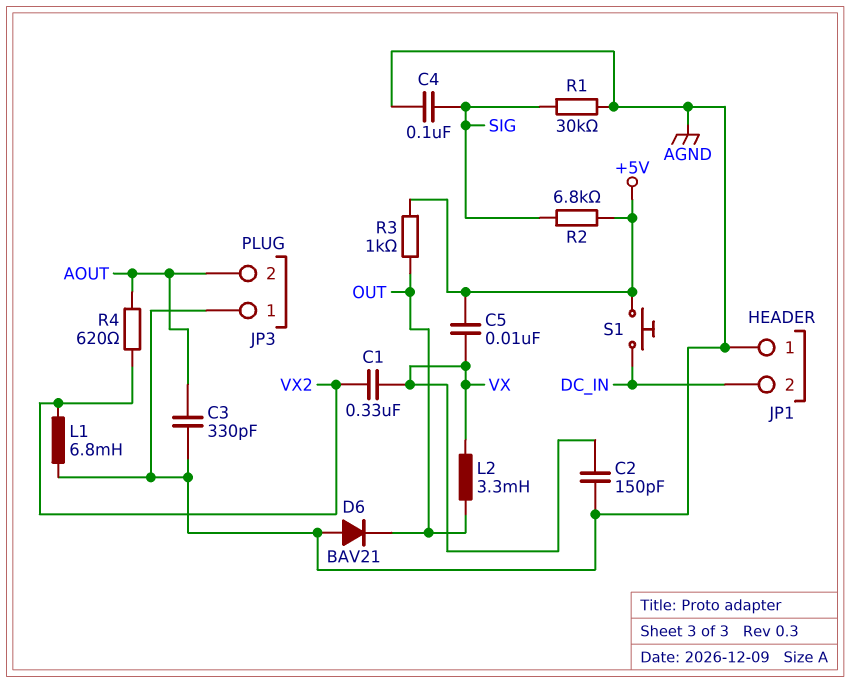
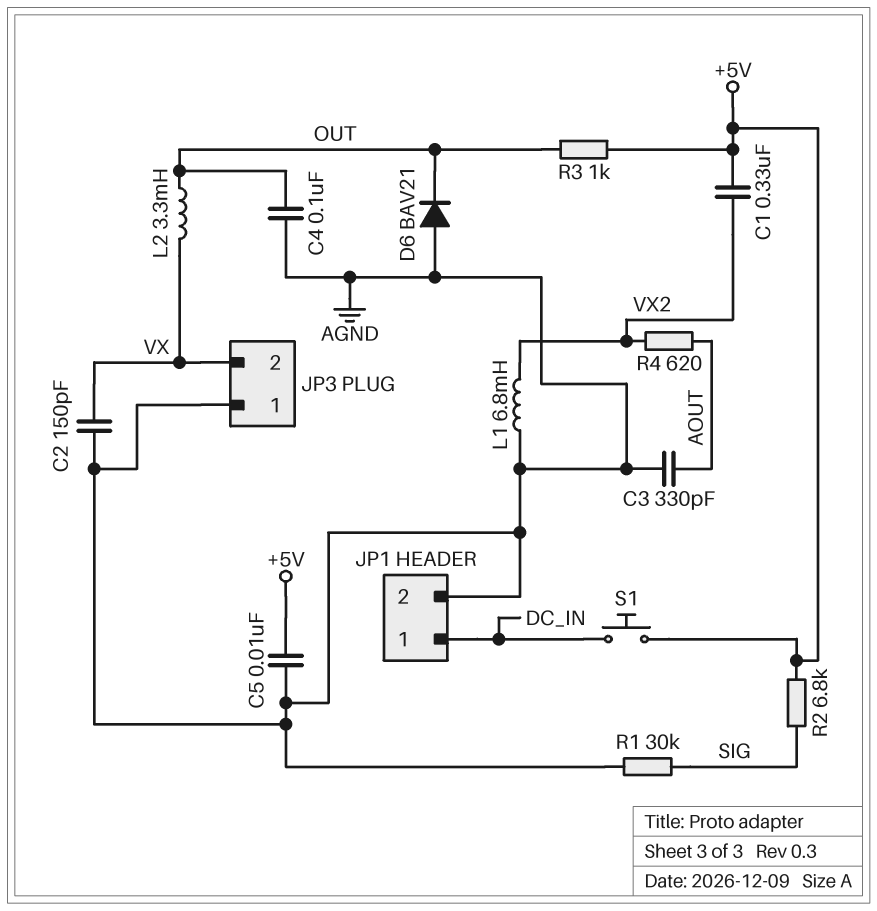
C1: 330nF (VX, VX2) -> 330nF (+5V, VX2)
C4: 100nF (AGND, SIG) -> 100nF (AGND, OUT)
C5: 10nF (+5V, VX) -> 10nF (+5V, AGND)
JP1 pin 1: AGND -> DC_IN
JP1 pin 2: DC_IN -> AGND
JP3 pin 2: AOUT -> VX

